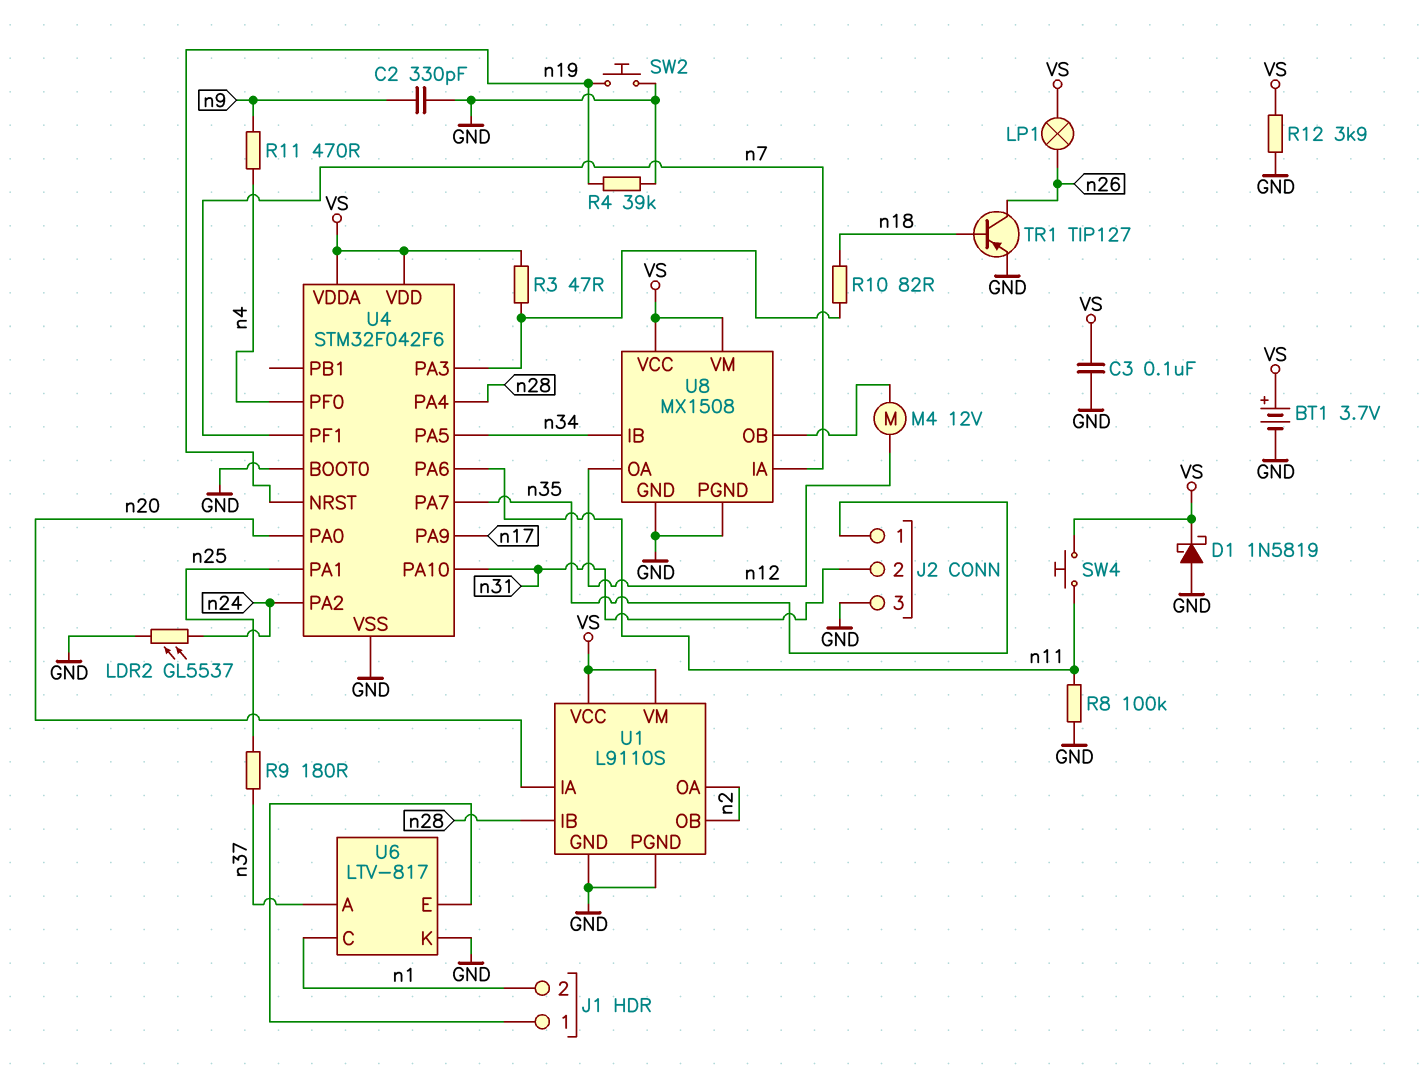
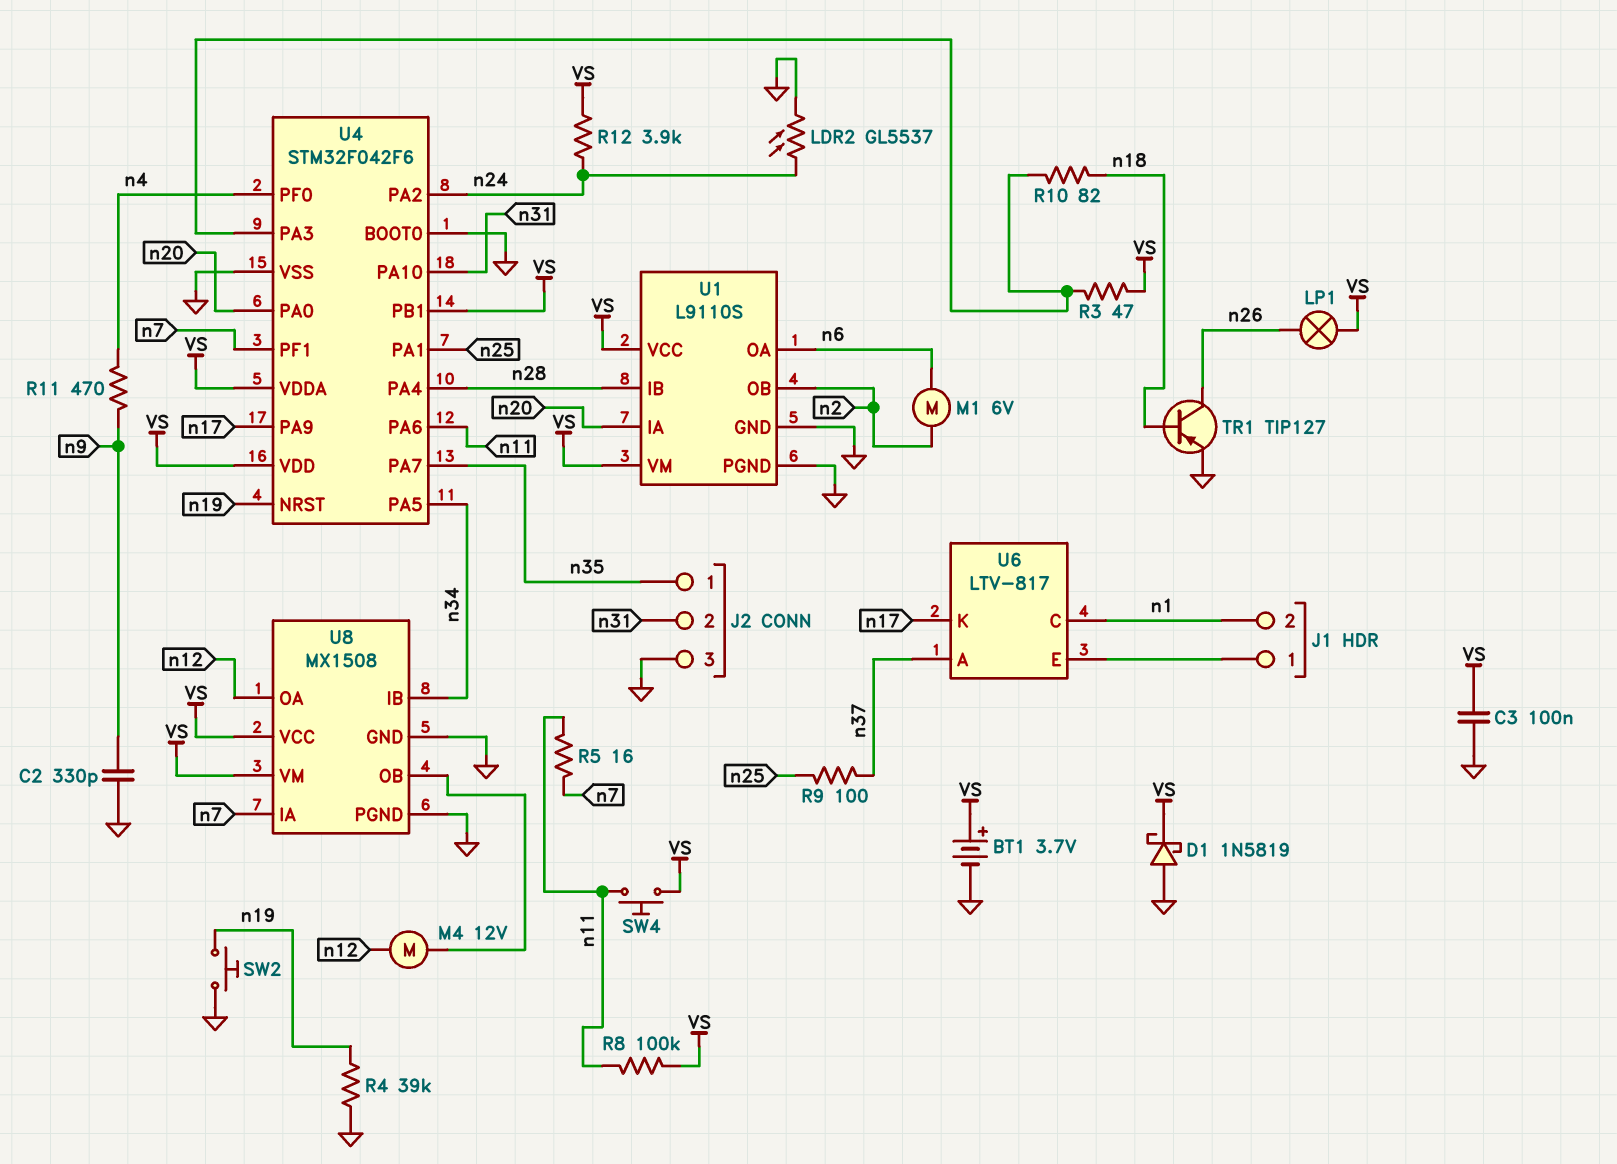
M1: none -> motor 6V (n2, n6)
R5: none -> 16 (n7, n11)
R8: 100k (GND, n11) -> 100k (VS, n11)
R9: 180 (n25, n37) -> 100 (n25, n37)
R12: 3.9k (GND, VS) -> 3.9k (VS, n24)
U1 pin OA: n2 -> n6
U4 pin PB1: none -> VS
U6 pin K: GND -> n17

